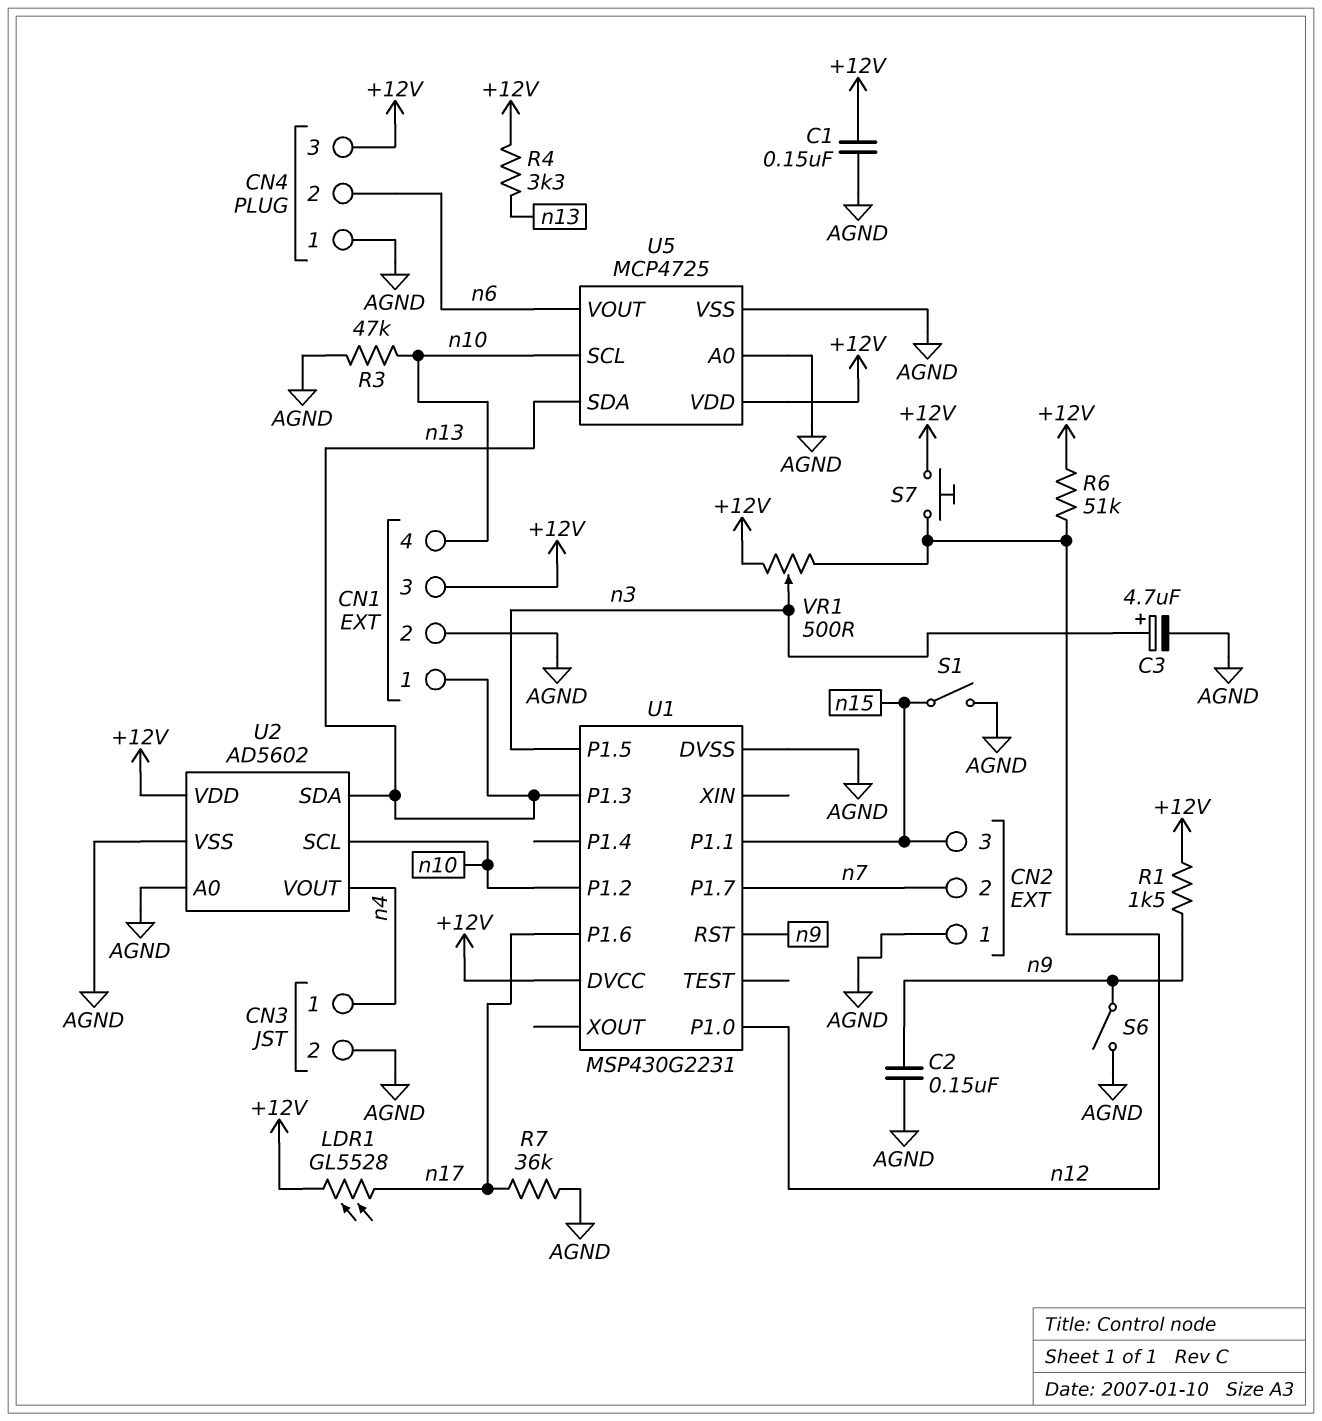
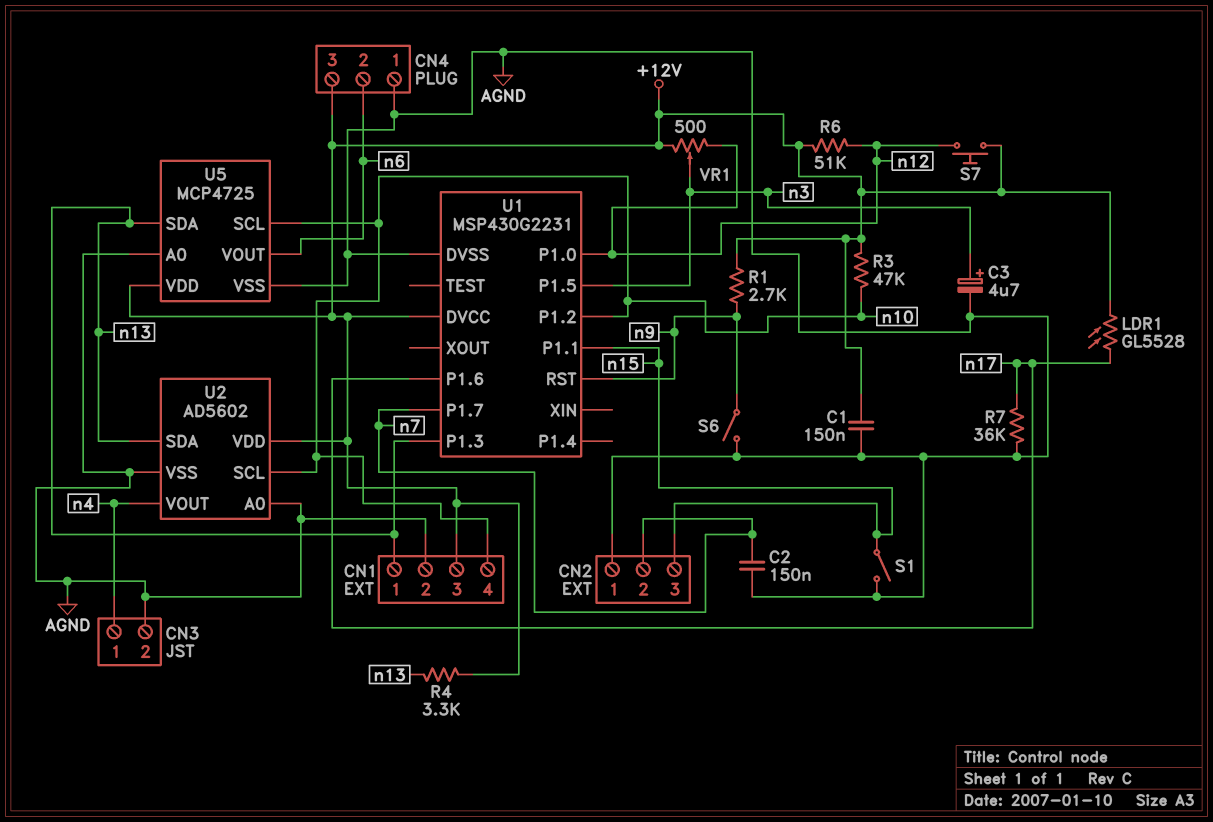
C2: 150nF (AGND, n9) -> 150nF (AGND, n7)
R1: 1.5k (+12V, n9) -> 2.7k (+12V, n9)
R3: 47k (AGND, n10) -> 47k (+12V, n10)

